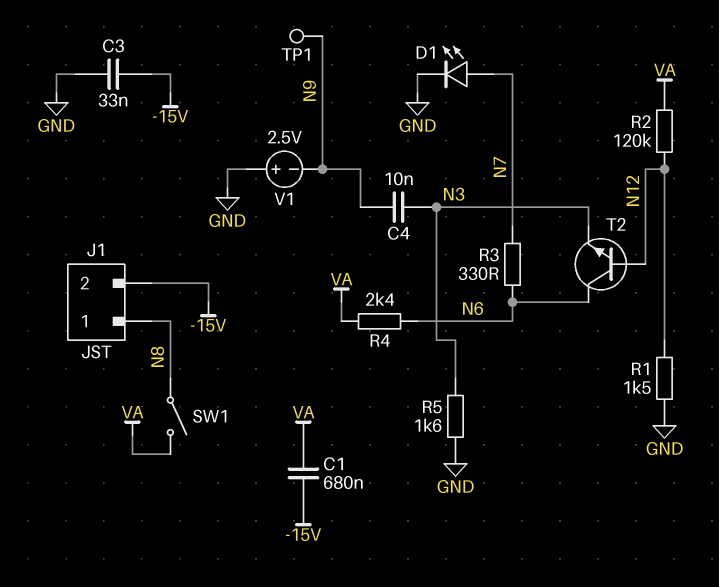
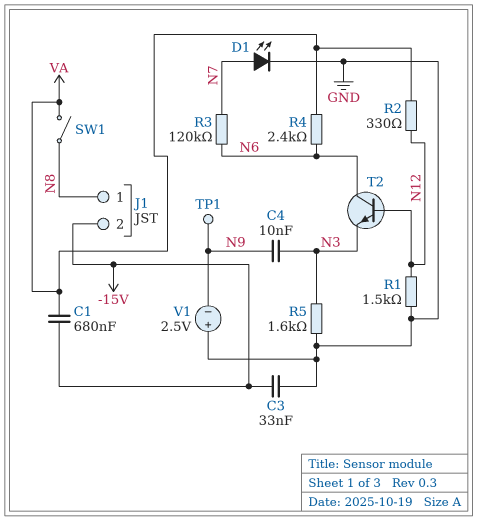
R2: 120k (N12, VA) -> 330 (N12, VA)
R3: 330 (N6, N7) -> 120k (N6, N7)

